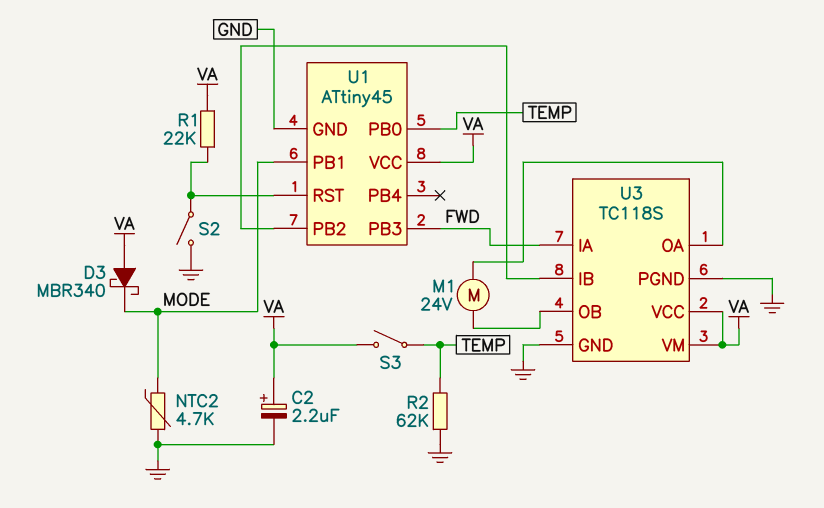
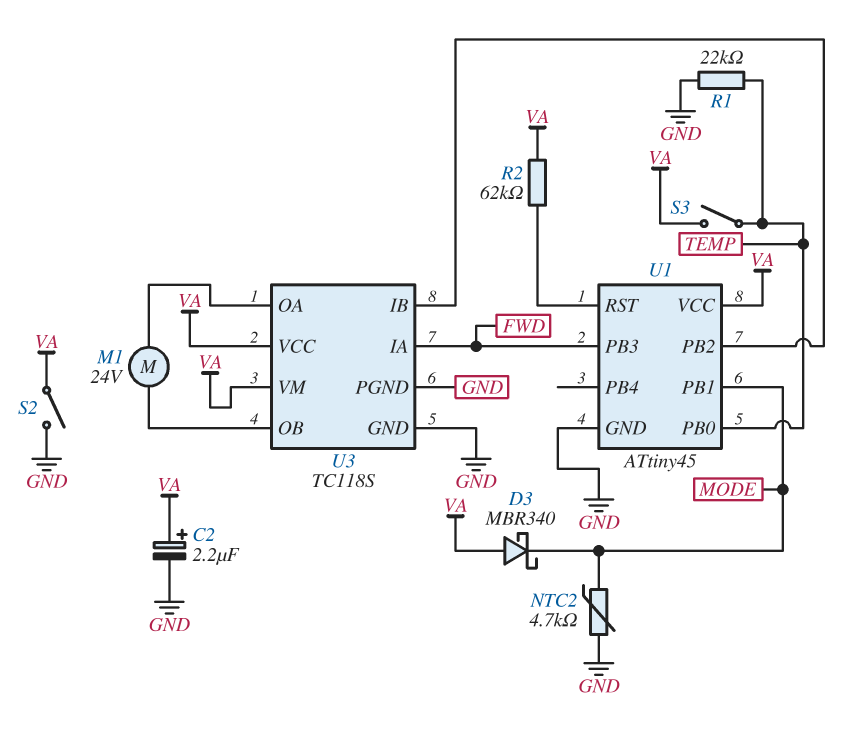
R1: 22k (U1/RST, VA) -> 22k (GND, TEMP)
R2: 62k (GND, TEMP) -> 62k (U1/RST, VA)
S2: switch (GND, U1/RST) -> switch (GND, VA)

